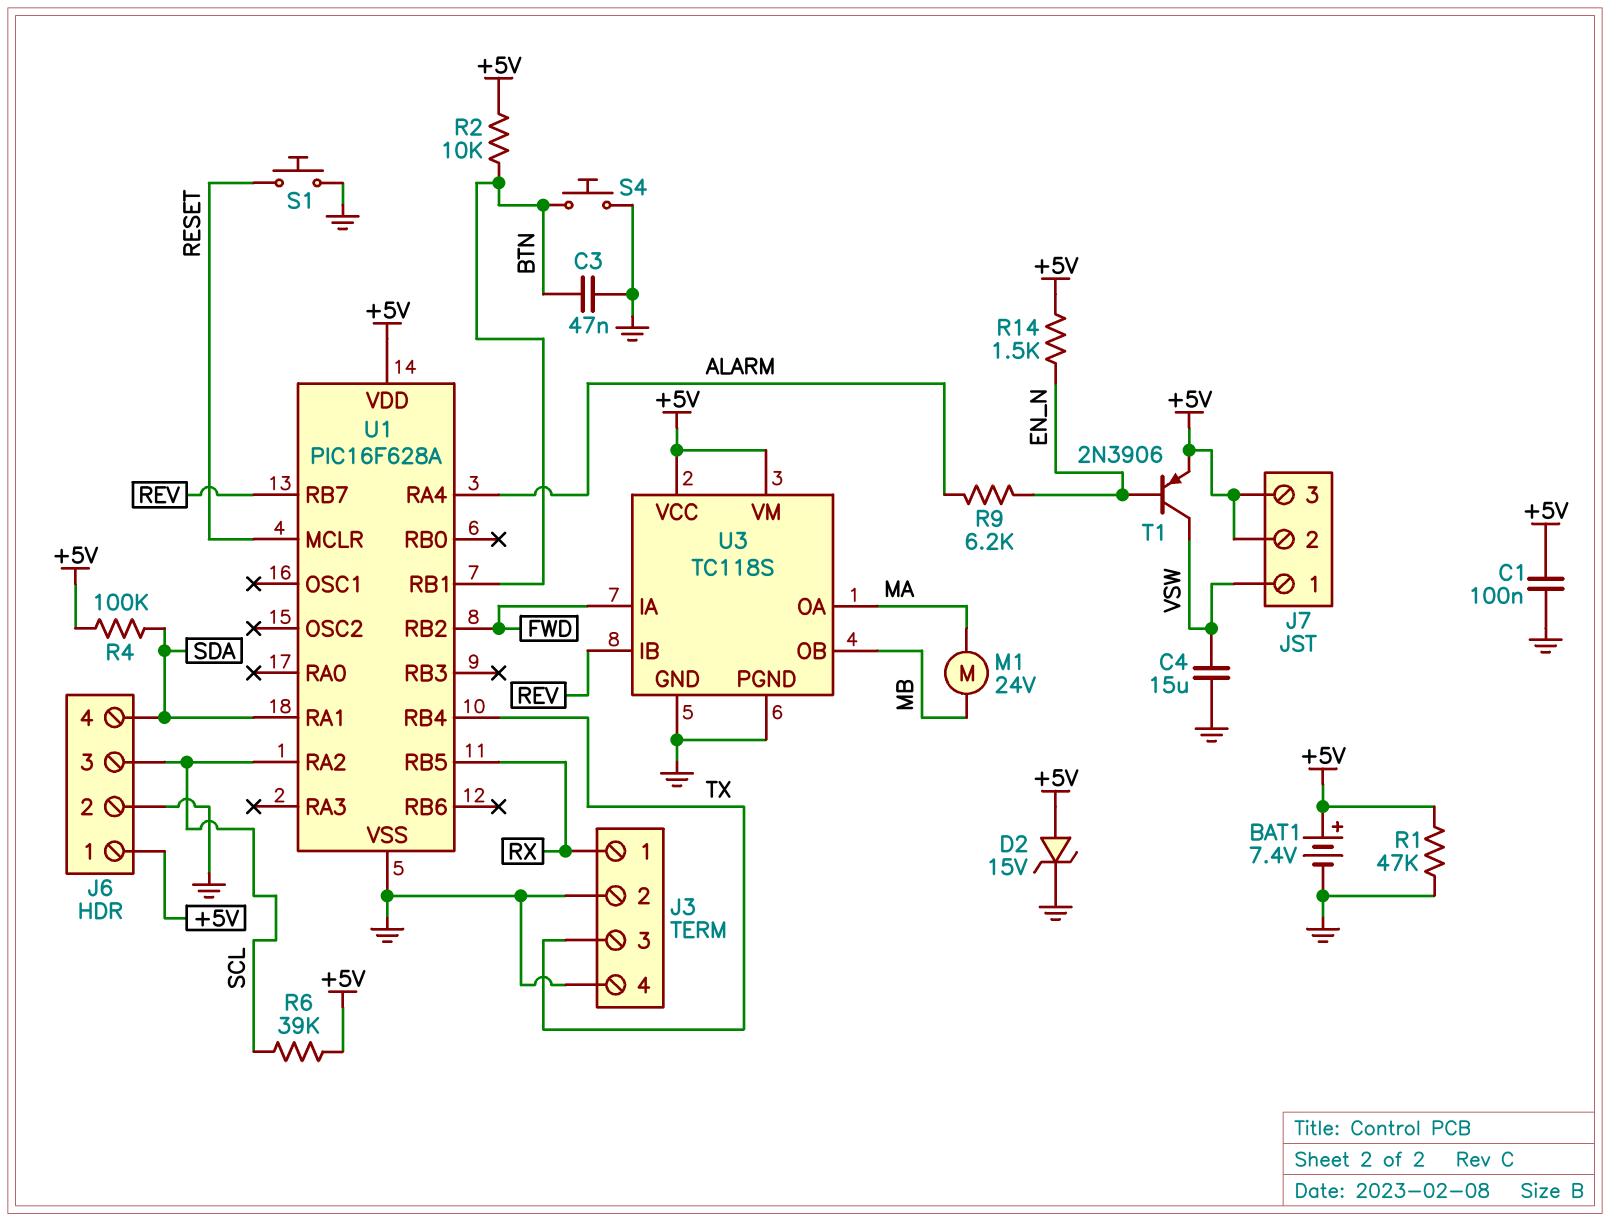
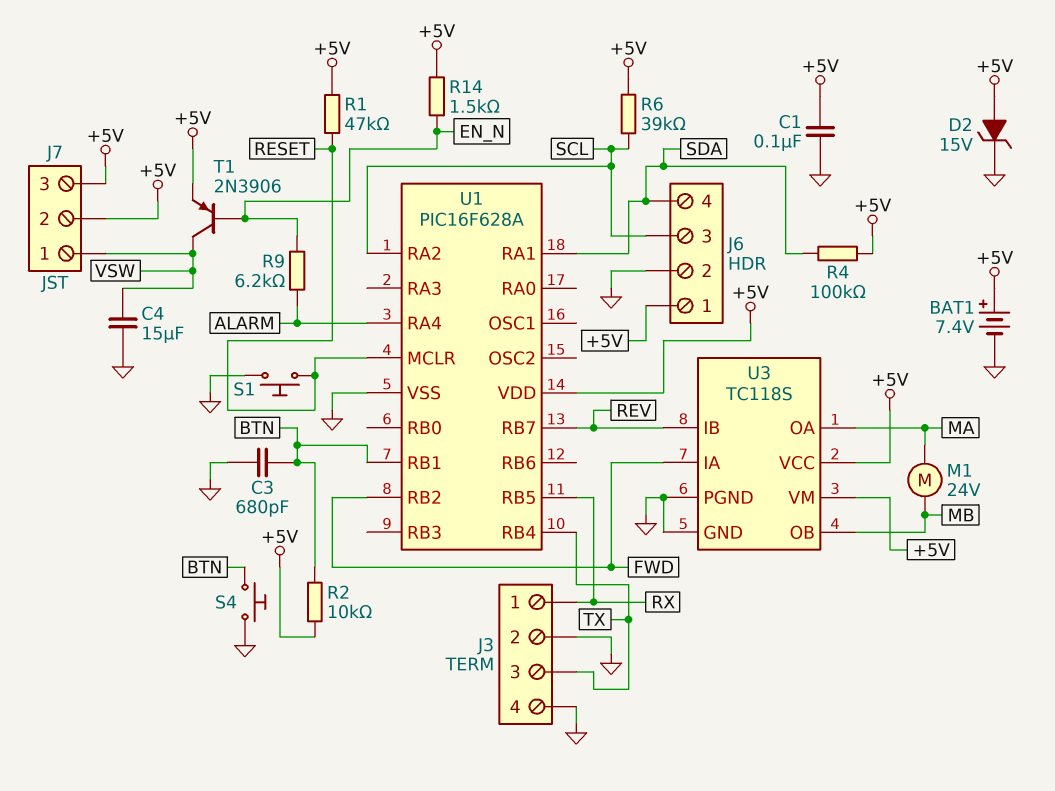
C3: 47nF (BTN, GND) -> 680pF (BTN, GND)
R1: 47k (+5V, GND) -> 47k (+5V, RESET)

